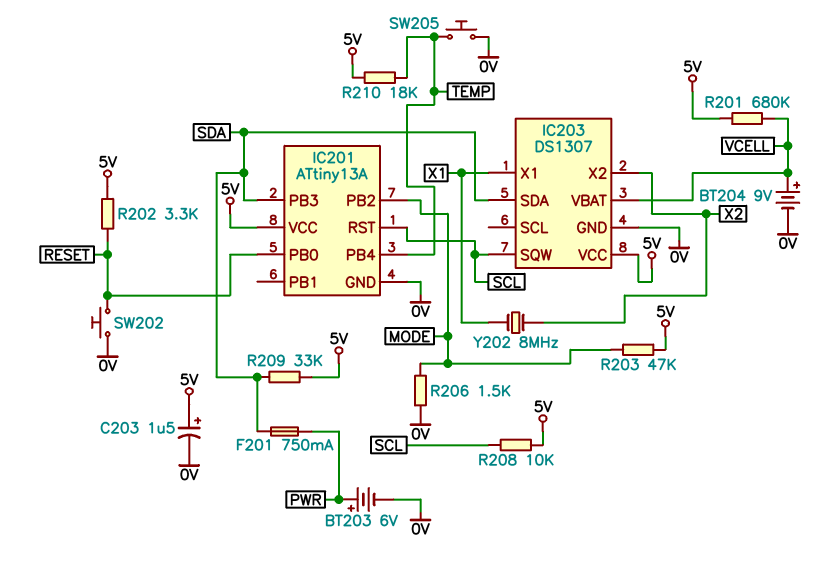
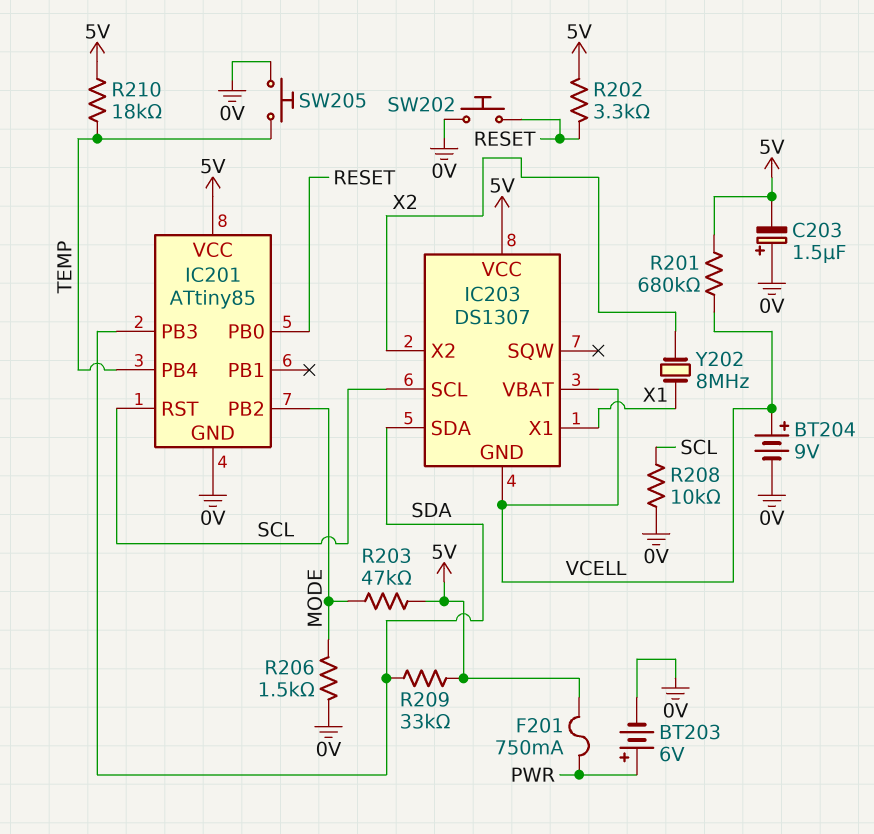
C203: 1.5uF (plus 5V, minus 0V) -> 1.5uF (plus 0V, minus 5V)
F201: 750mA (PWR, SDA) -> 750mA (5V, PWR)
IC201: ATtiny13A -> ATtiny85
IC203 pin GND: 0V -> VCELL
IC203 pin SCL: none -> SCL
IC203 pin SQW: SCL -> none
R208: 10k (5V, SCL) -> 10k (0V, SCL)

